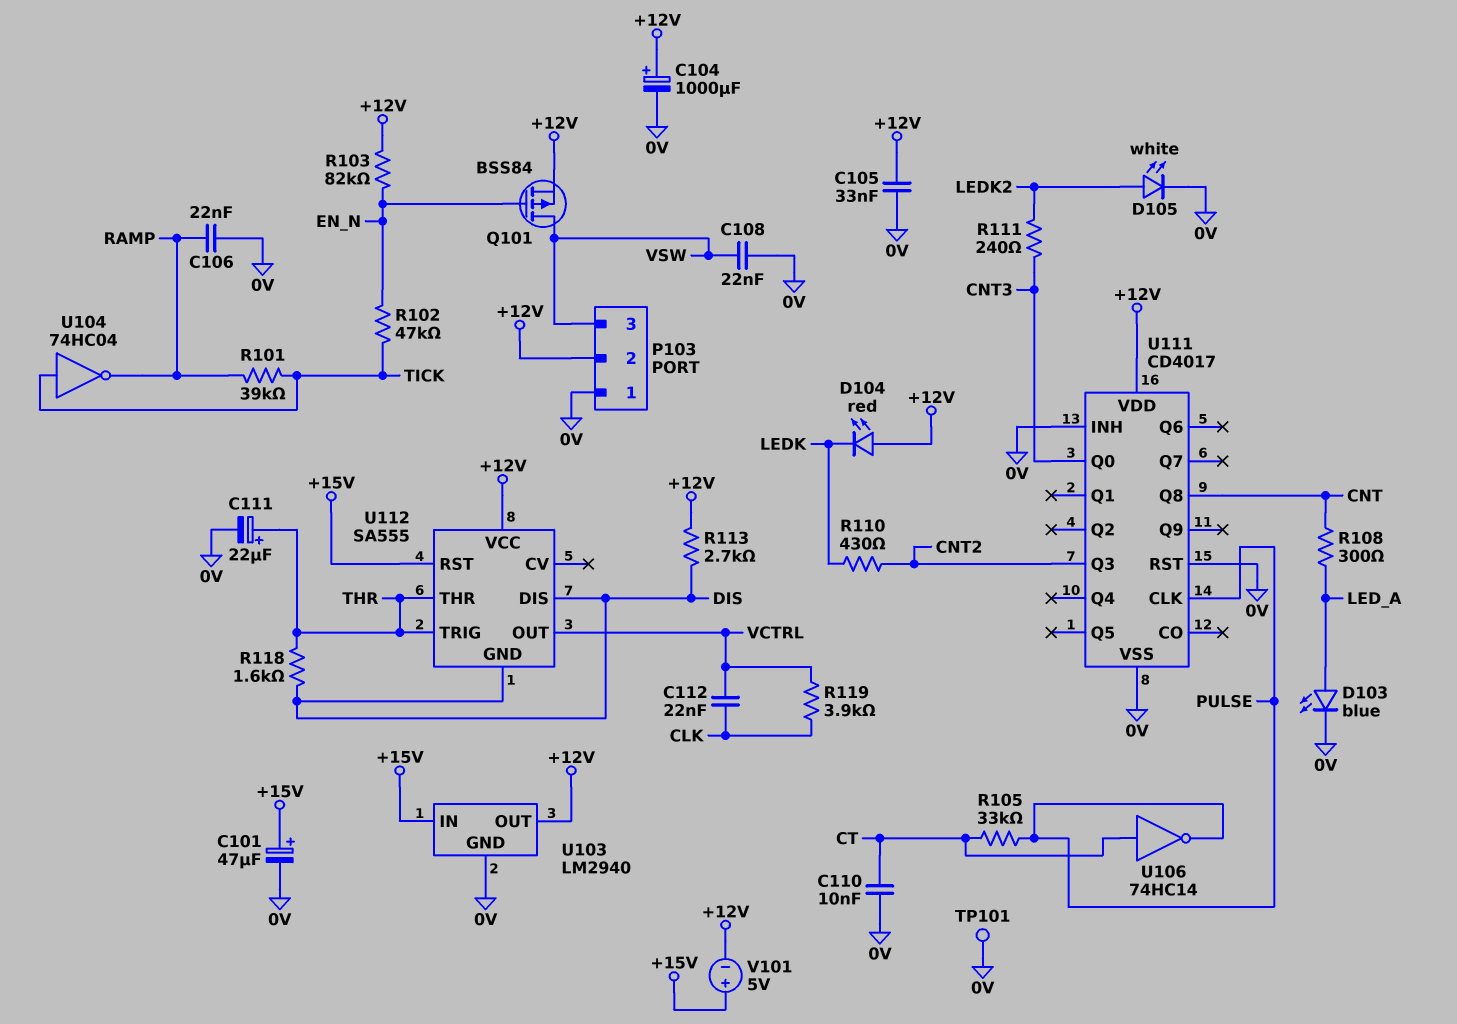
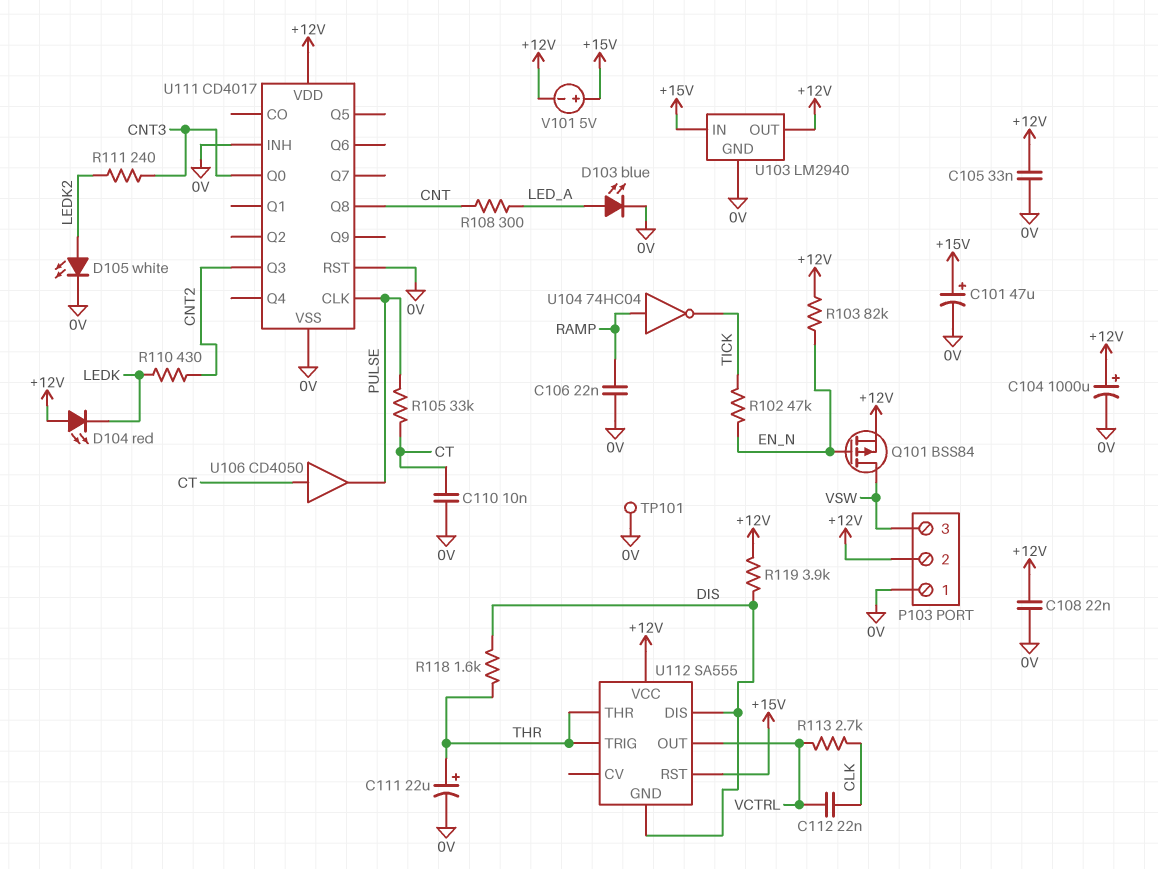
C108: 22nF (0V, VSW) -> 22nF (+12V, 0V)
R101: 39k (RAMP, TICK) -> none
R113: 2.7k (+12V, DIS) -> 2.7k (CLK, VCTRL)
R119: 3.9k (CLK, VCTRL) -> 3.9k (+12V, DIS)
U104: NOT 74HC04 (in TICK, out RAMP) -> NOT 74HC04 (in RAMP, out TICK)
U106: NOT 74HC14 (in CT, out PULSE) -> buffer CD4050 (in CT, out PULSE)

